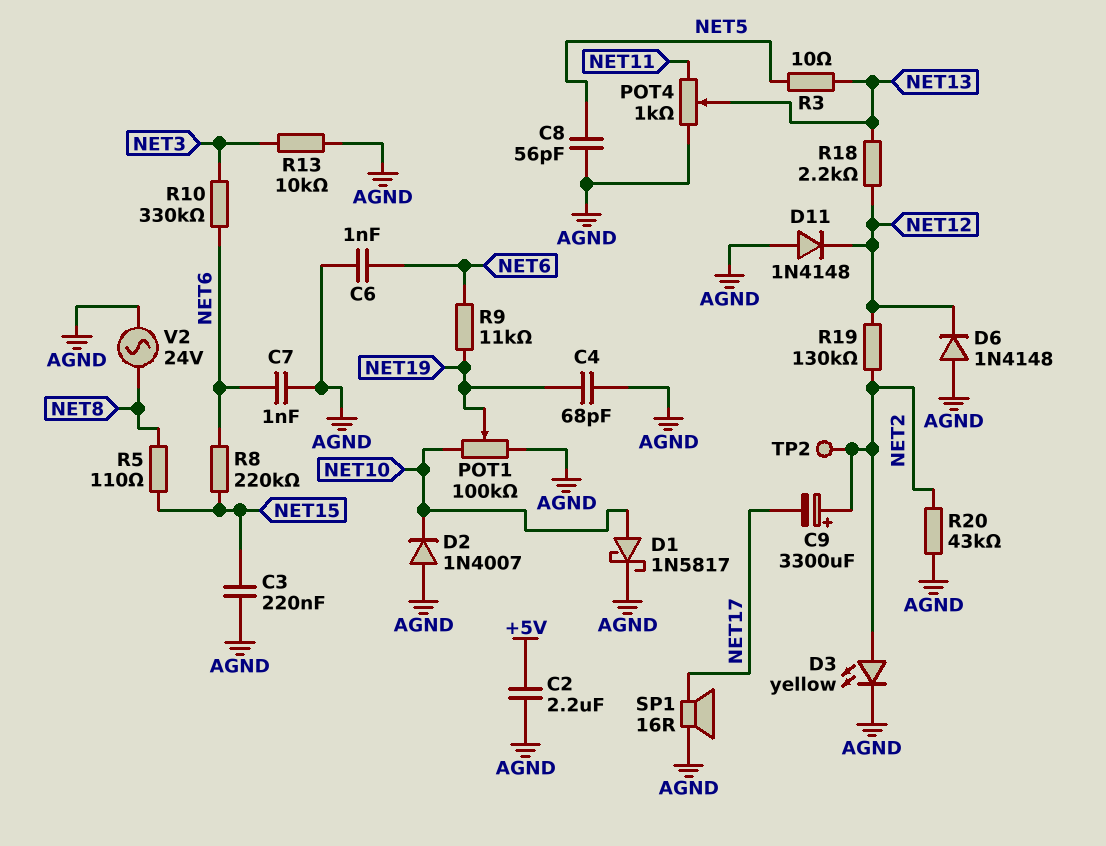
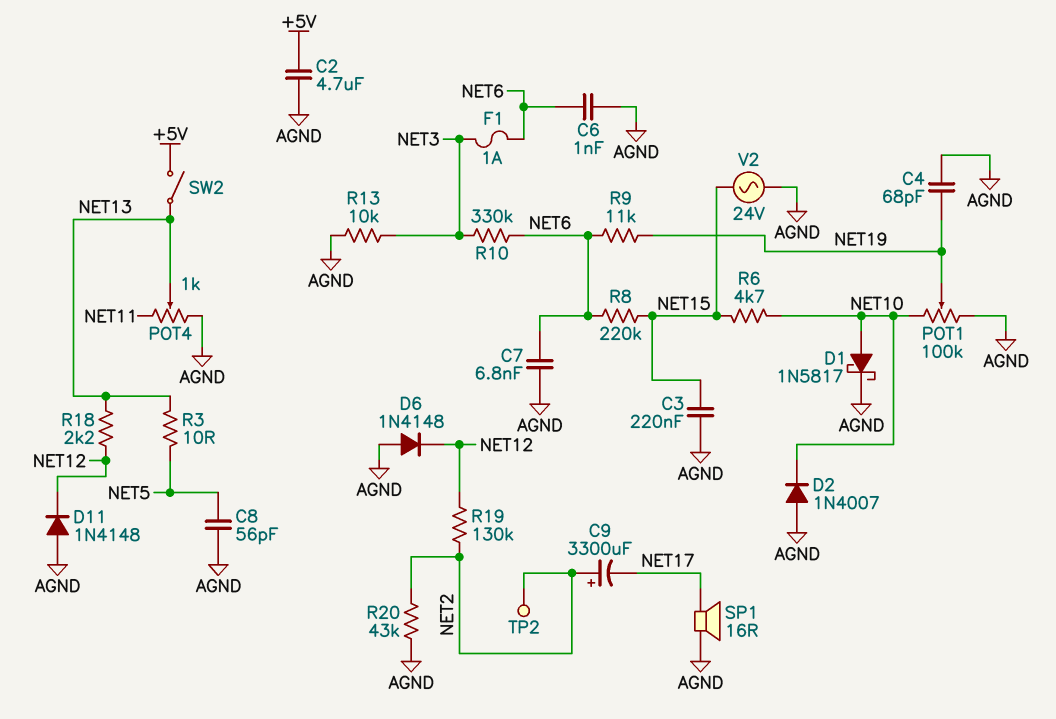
C2: 2.2uF (+5V, AGND) -> 4.7uF (+5V, AGND)
C7: 1nF (AGND, NET6) -> 6.8nF (AGND, NET6)
D3: LED yellow (A NET2, K AGND) -> none
F1: none -> 1A (NET3, NET6)
R5: 110 (NET8, NET15) -> none
R6: none -> 4.7k (NET10, NET15)
SW2: none -> switch (+5V, NET13)
V2: AC 24V (AGND, NET8) -> AC 24V (AGND, NET15)

